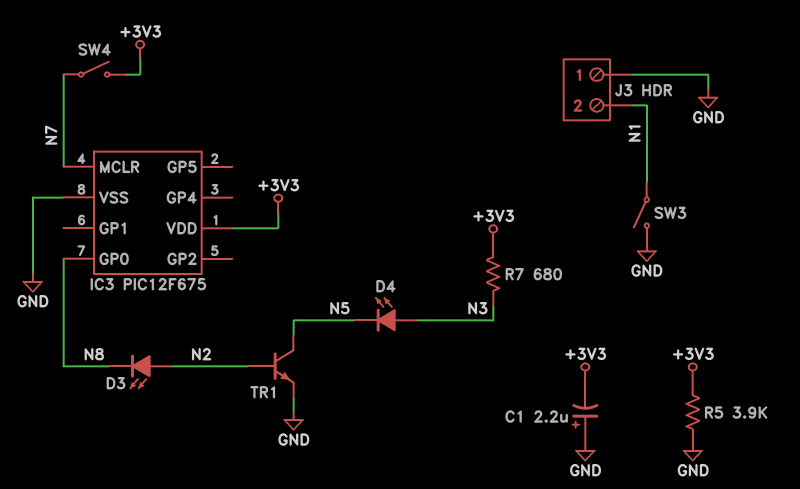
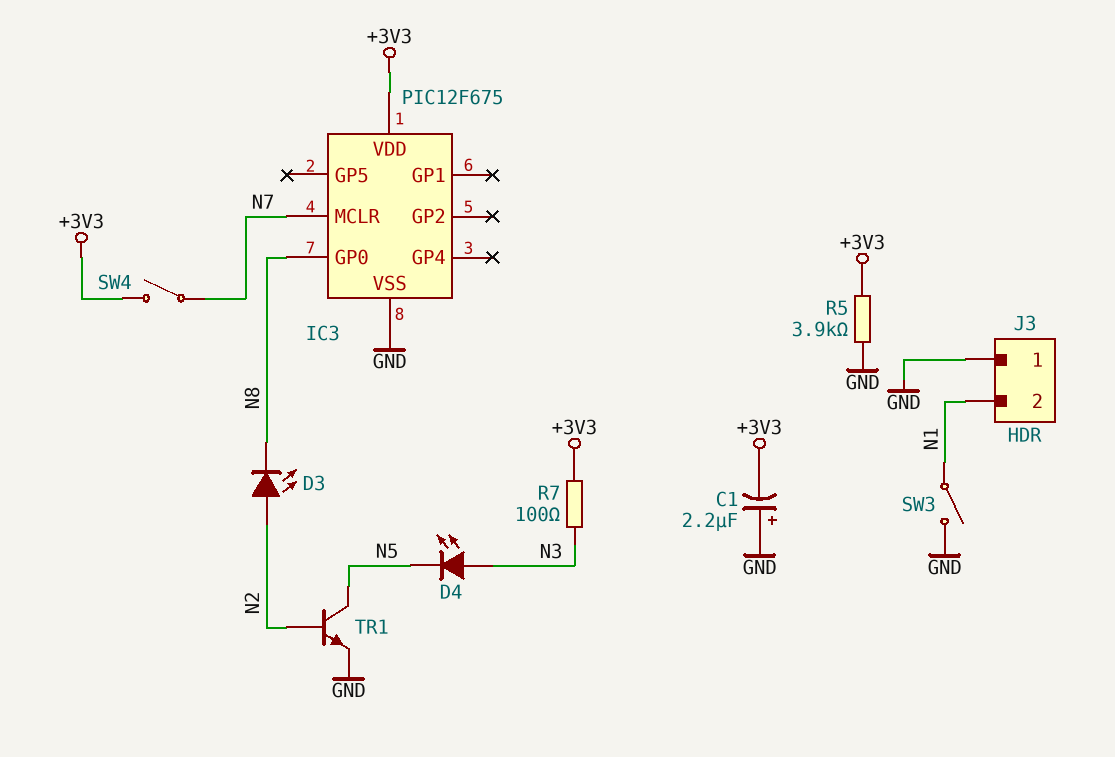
R7: 680 (+3V3, N3) -> 100 (+3V3, N3)

